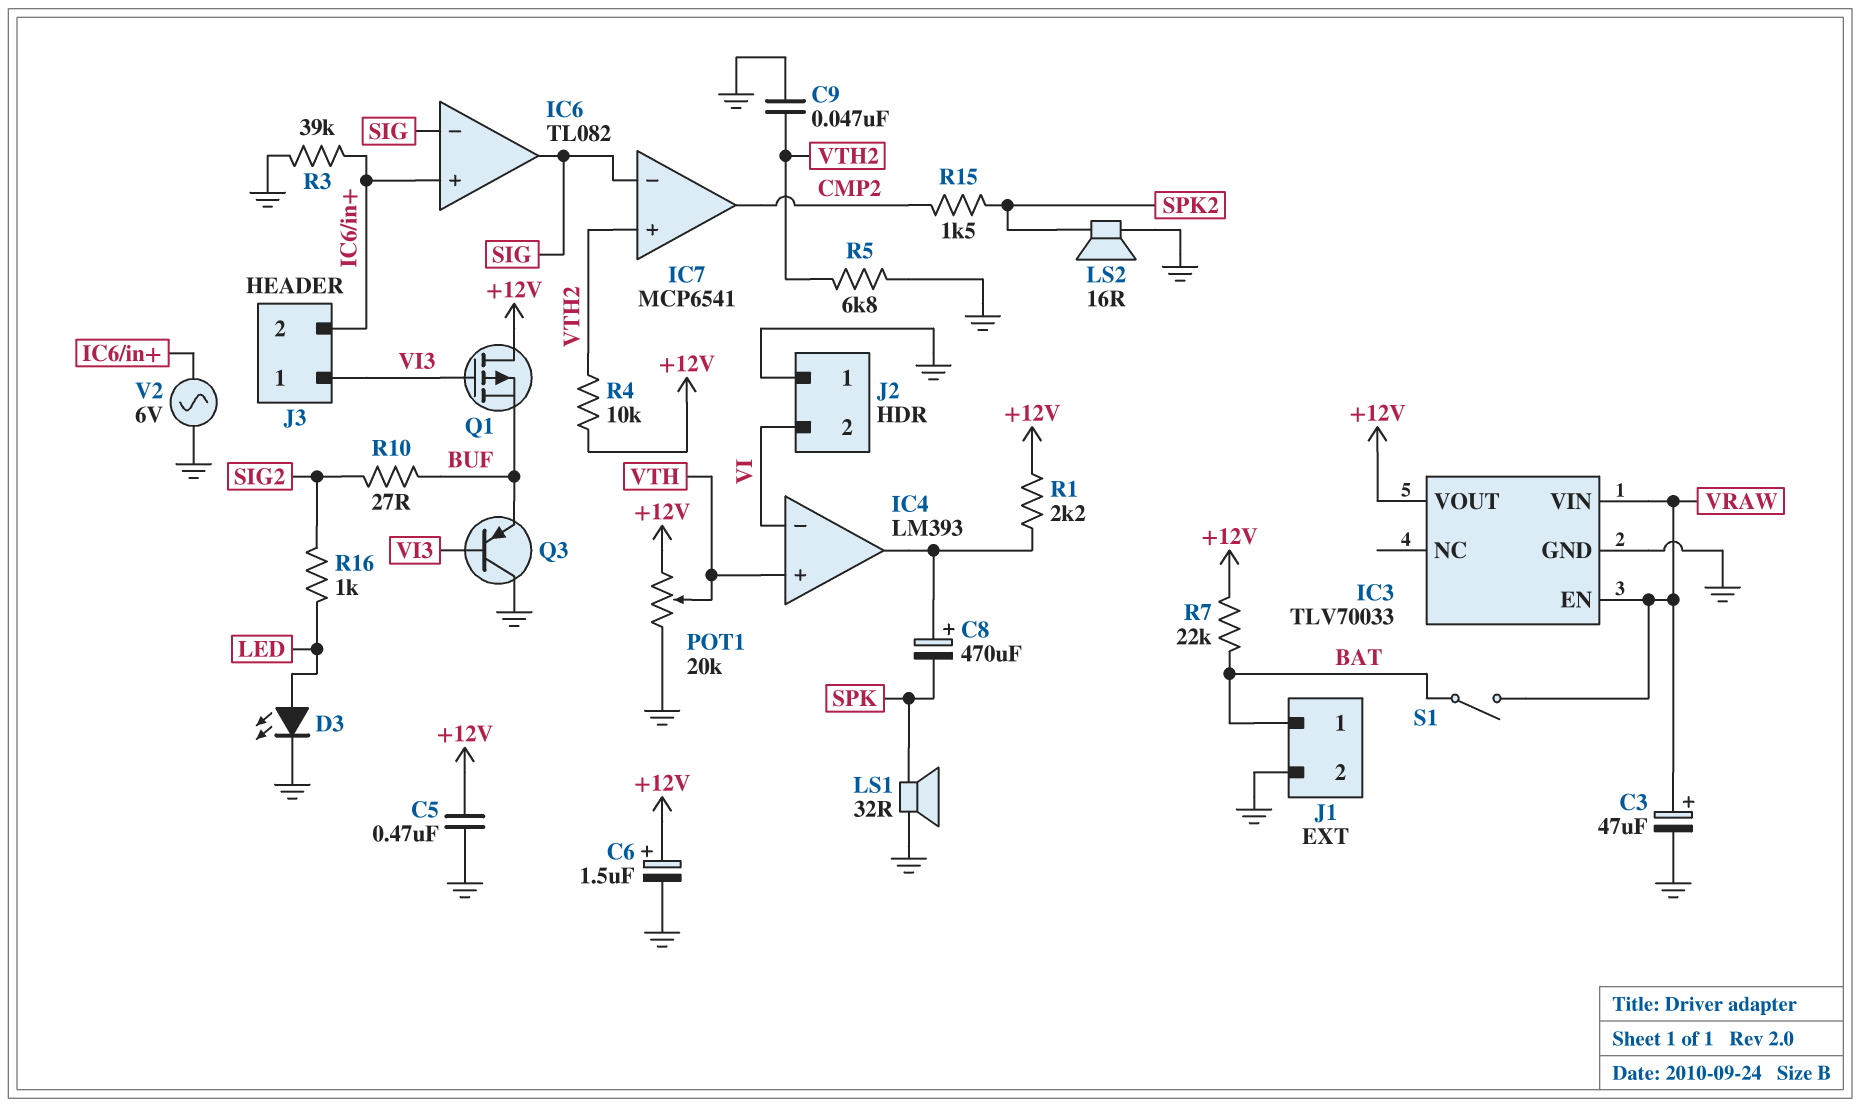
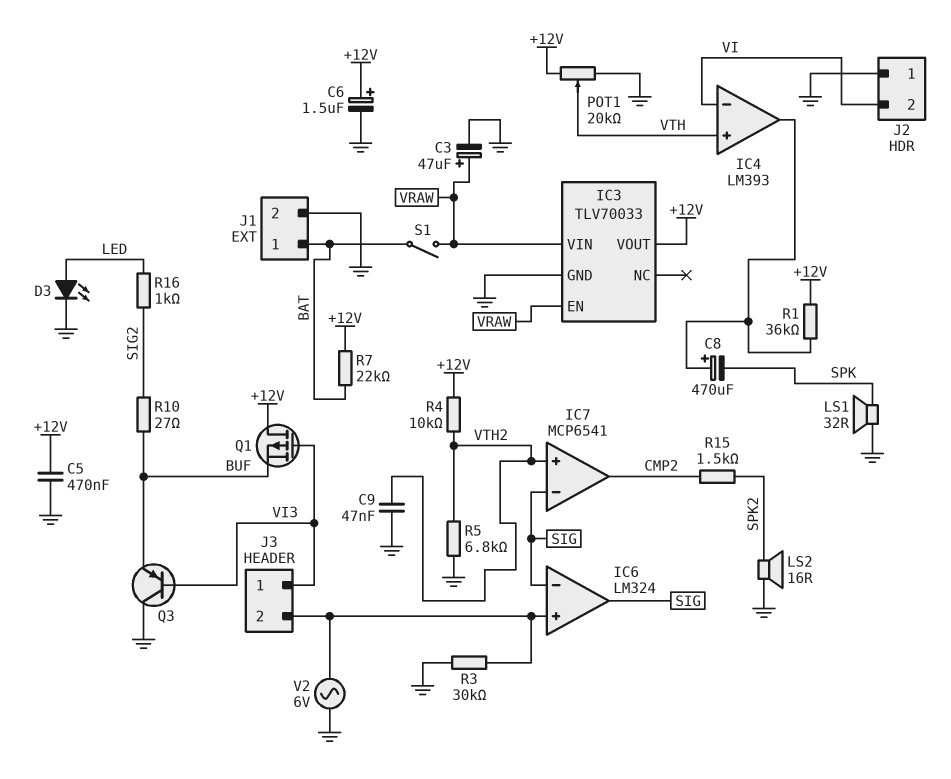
IC6: TL082 -> LM324
R1: 2.2k (+12V, IC4/out) -> 36k (+12V, IC4/out)
R3: 39k (GND, IC6/in+) -> 30k (GND, IC6/in+)

